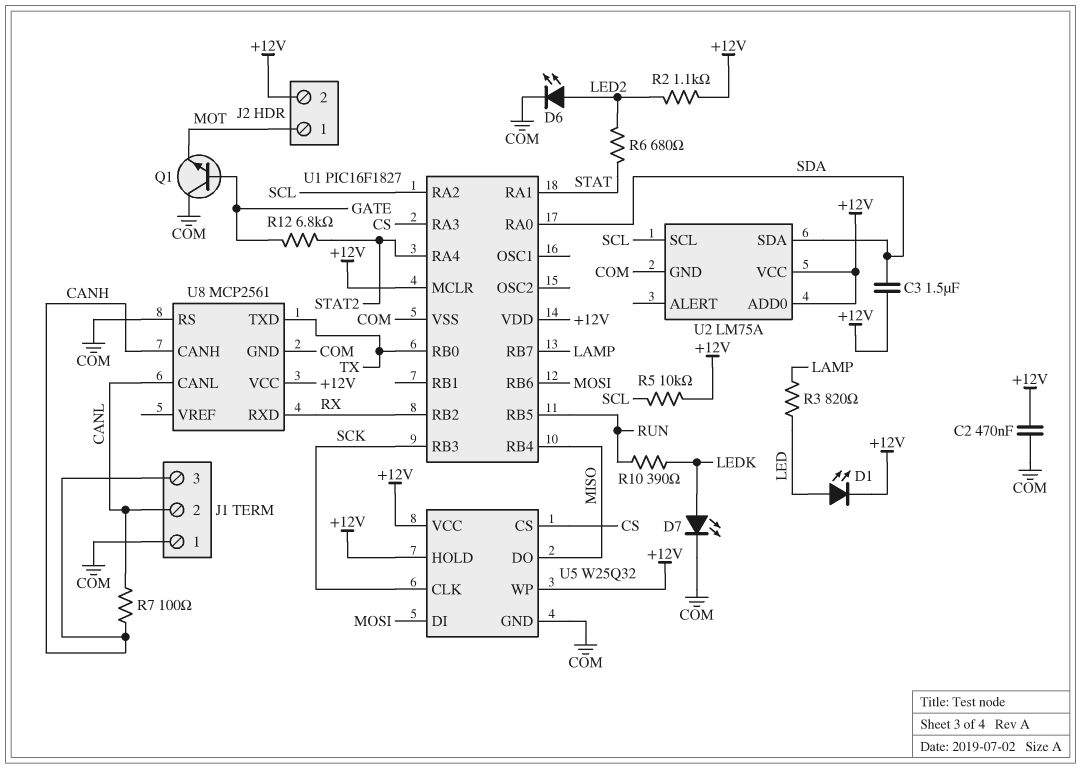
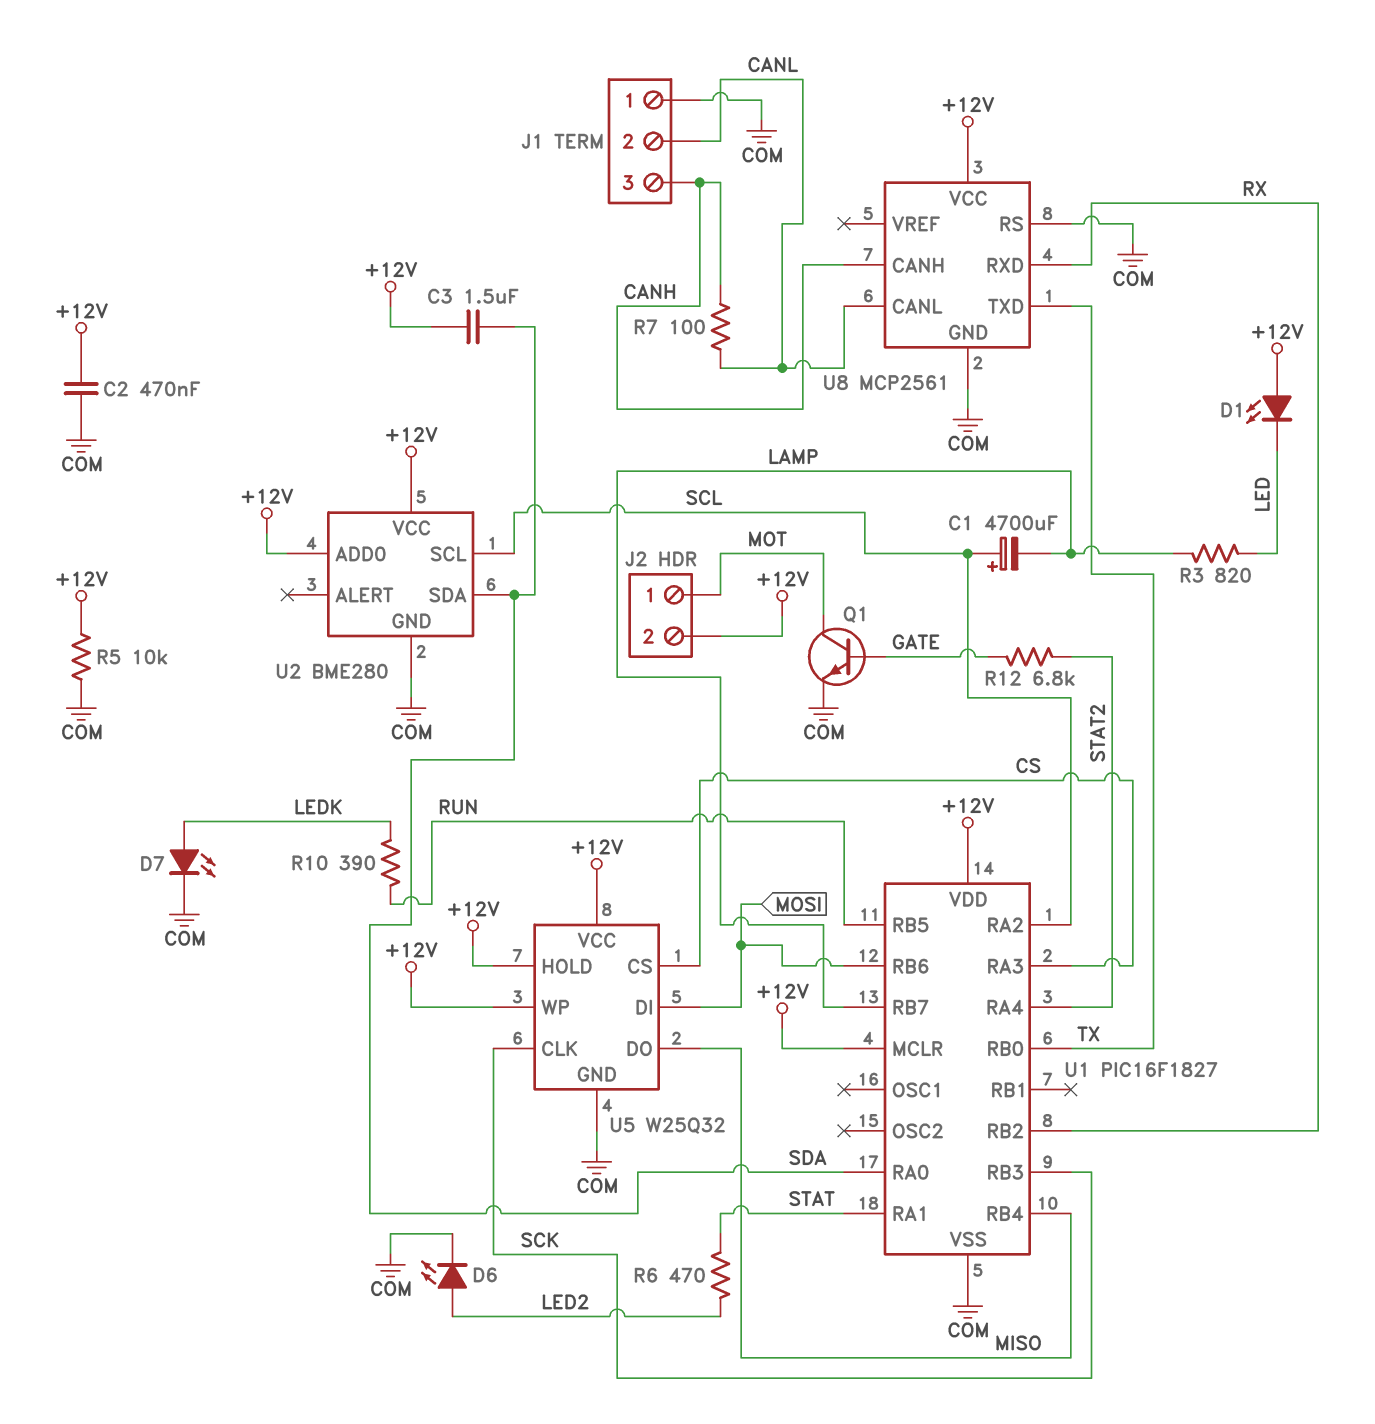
C1: none -> 4700uF (plus SCL, minus LAMP)
D1: LED (A LED, K +12V) -> LED (A +12V, K LED)
Q1: NPN (B GATE, C COM, E MOT) -> NPN (B GATE, C MOT, E COM)
R2: 1.1k (+12V, LED2) -> none
R5: 10k (+12V, SCL) -> 10k (+12V, COM)
R6: 680 (LED2, STAT) -> 470 (LED2, STAT)
U2: LM75A -> BME280

